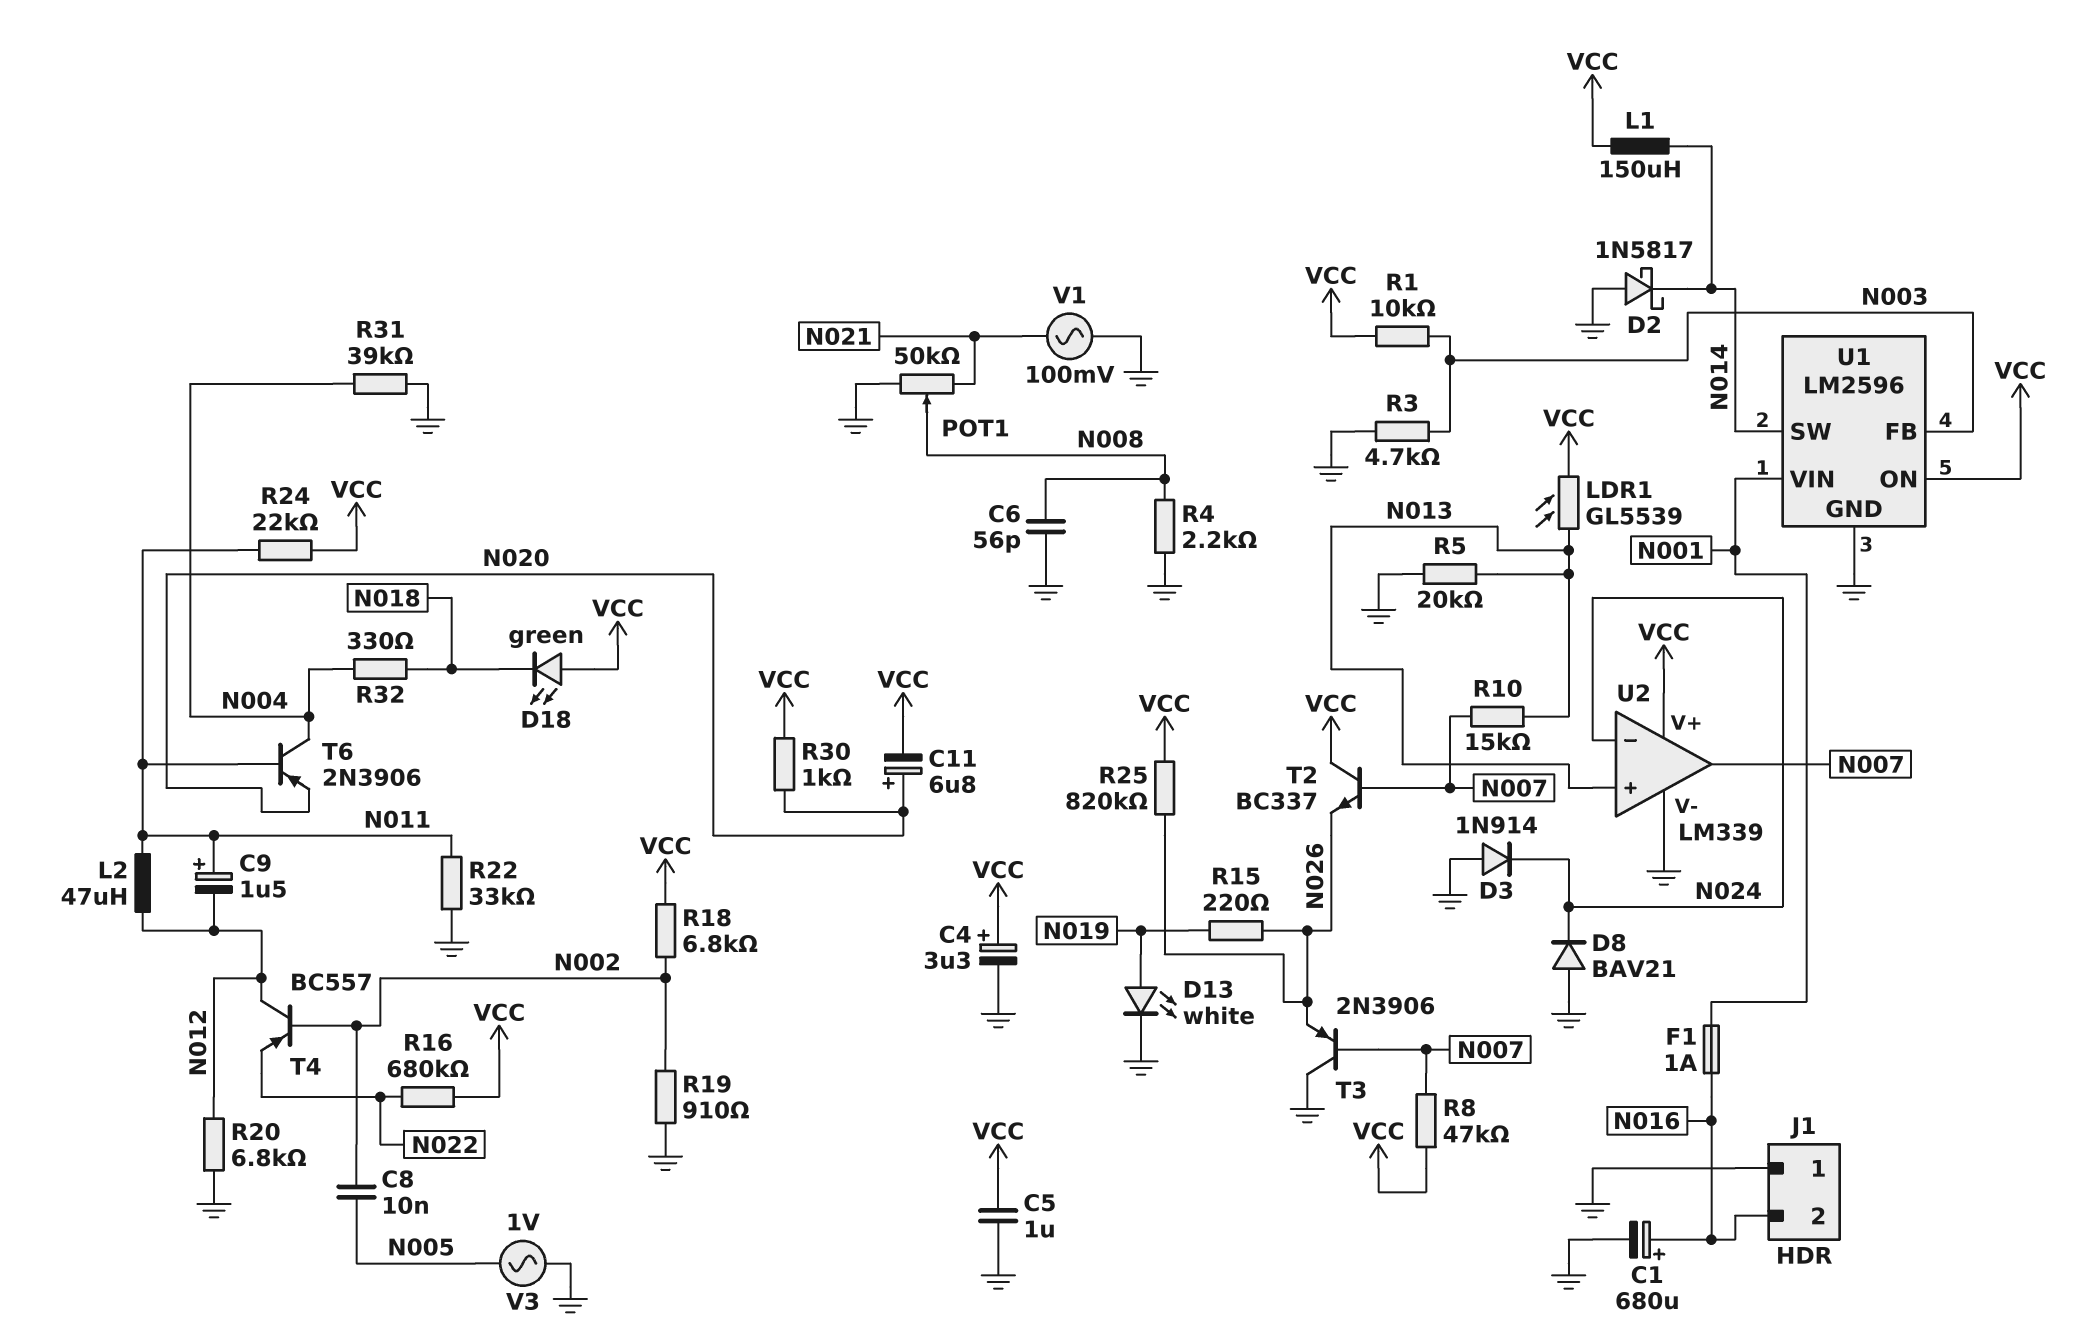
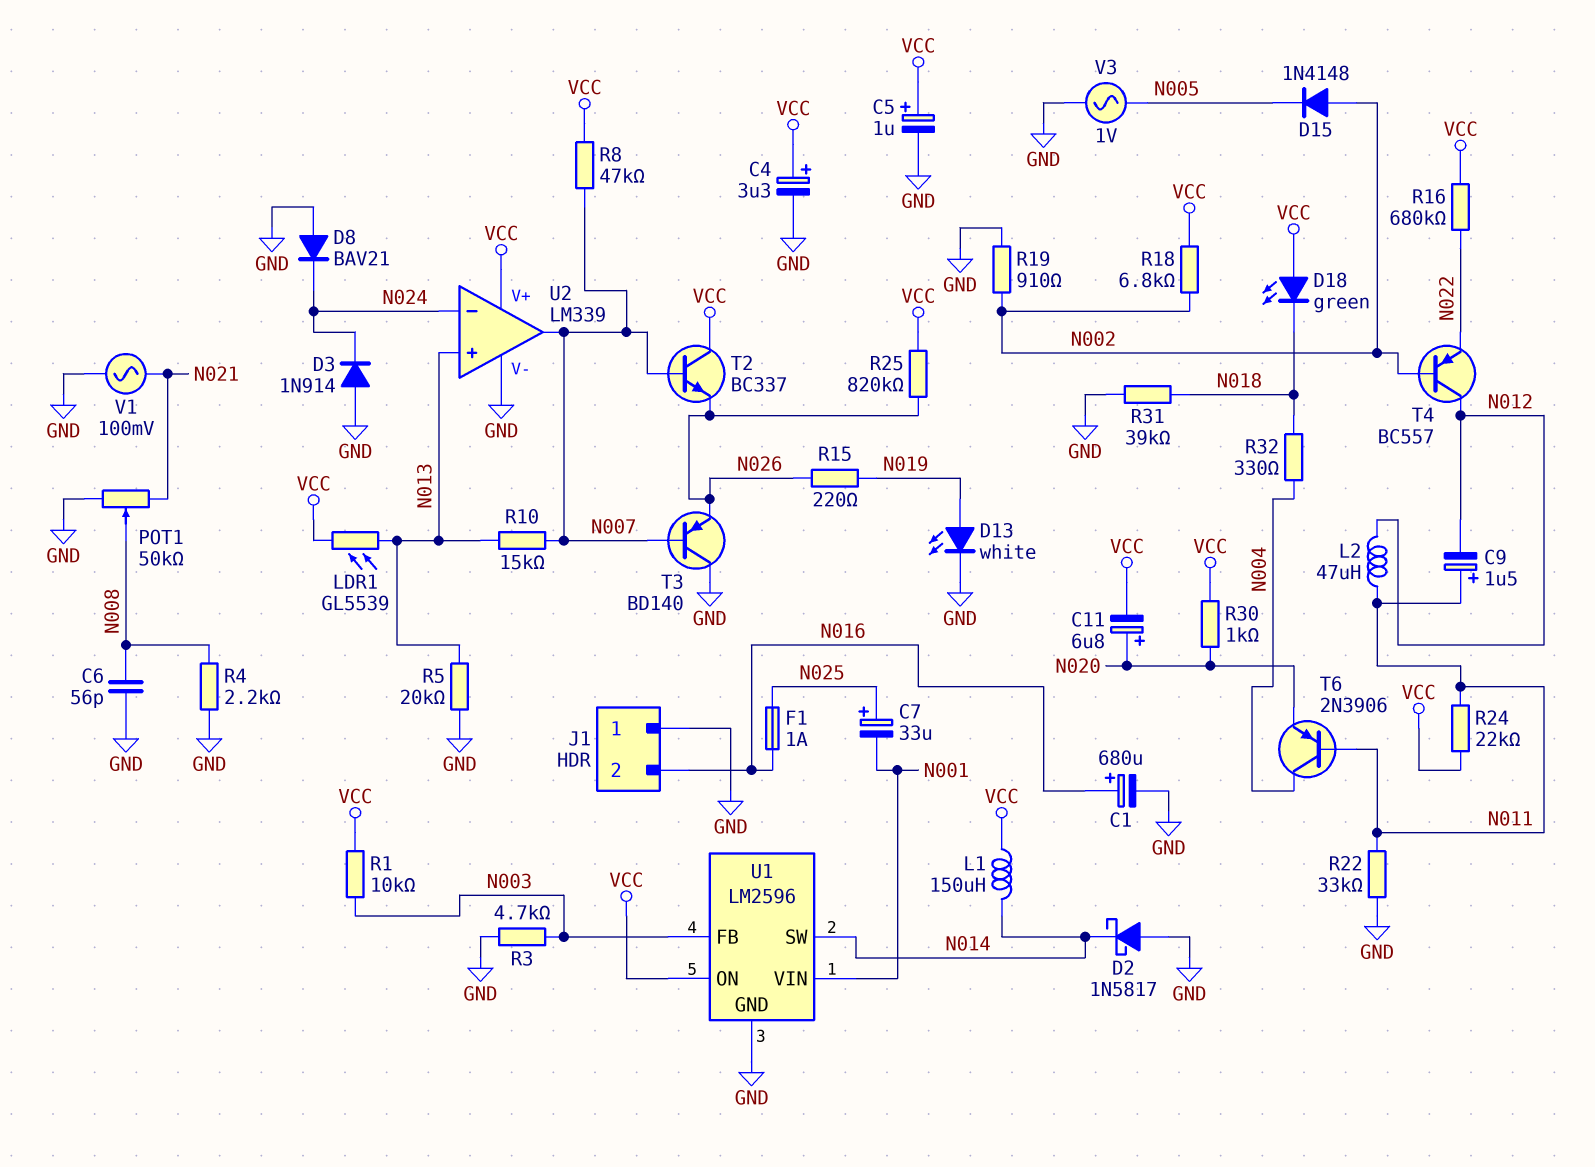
C5: 1uF (GND, VCC) -> 1uF (plus VCC, minus GND)
C7: none -> 33uF (plus N025, minus N001)
C8: 10nF (N002, N005) -> none
D15: none -> diode 1N4148 (A N002, K N005)
F1: 1A (N001, N016) -> 1A (N016, N025)
R20: 6.8k (GND, N012) -> none
R31: 39k (GND, N004) -> 39k (GND, N018)
T3: PNP 2N3906 (B N007, C GND, E N026) -> PNP BD140 (B N007, C GND, E N026)

